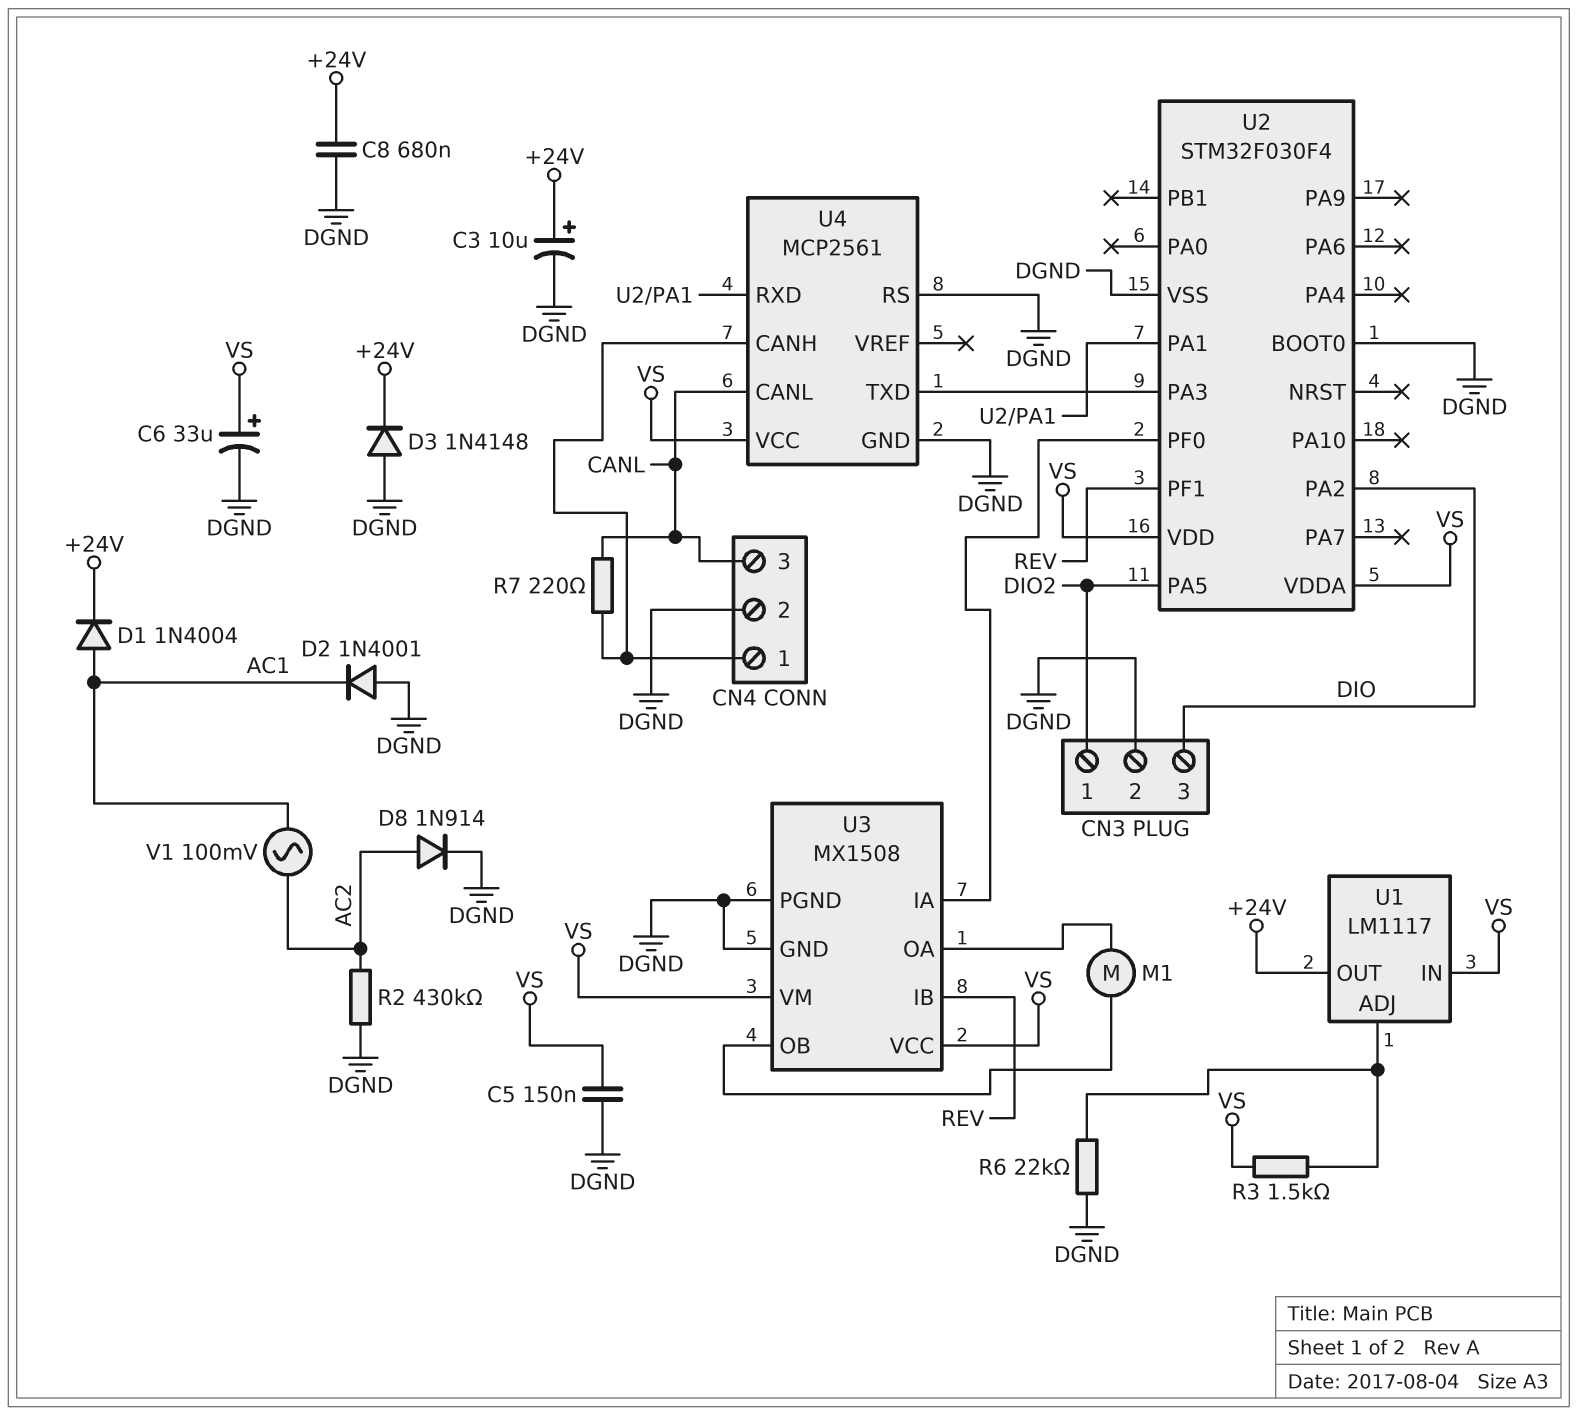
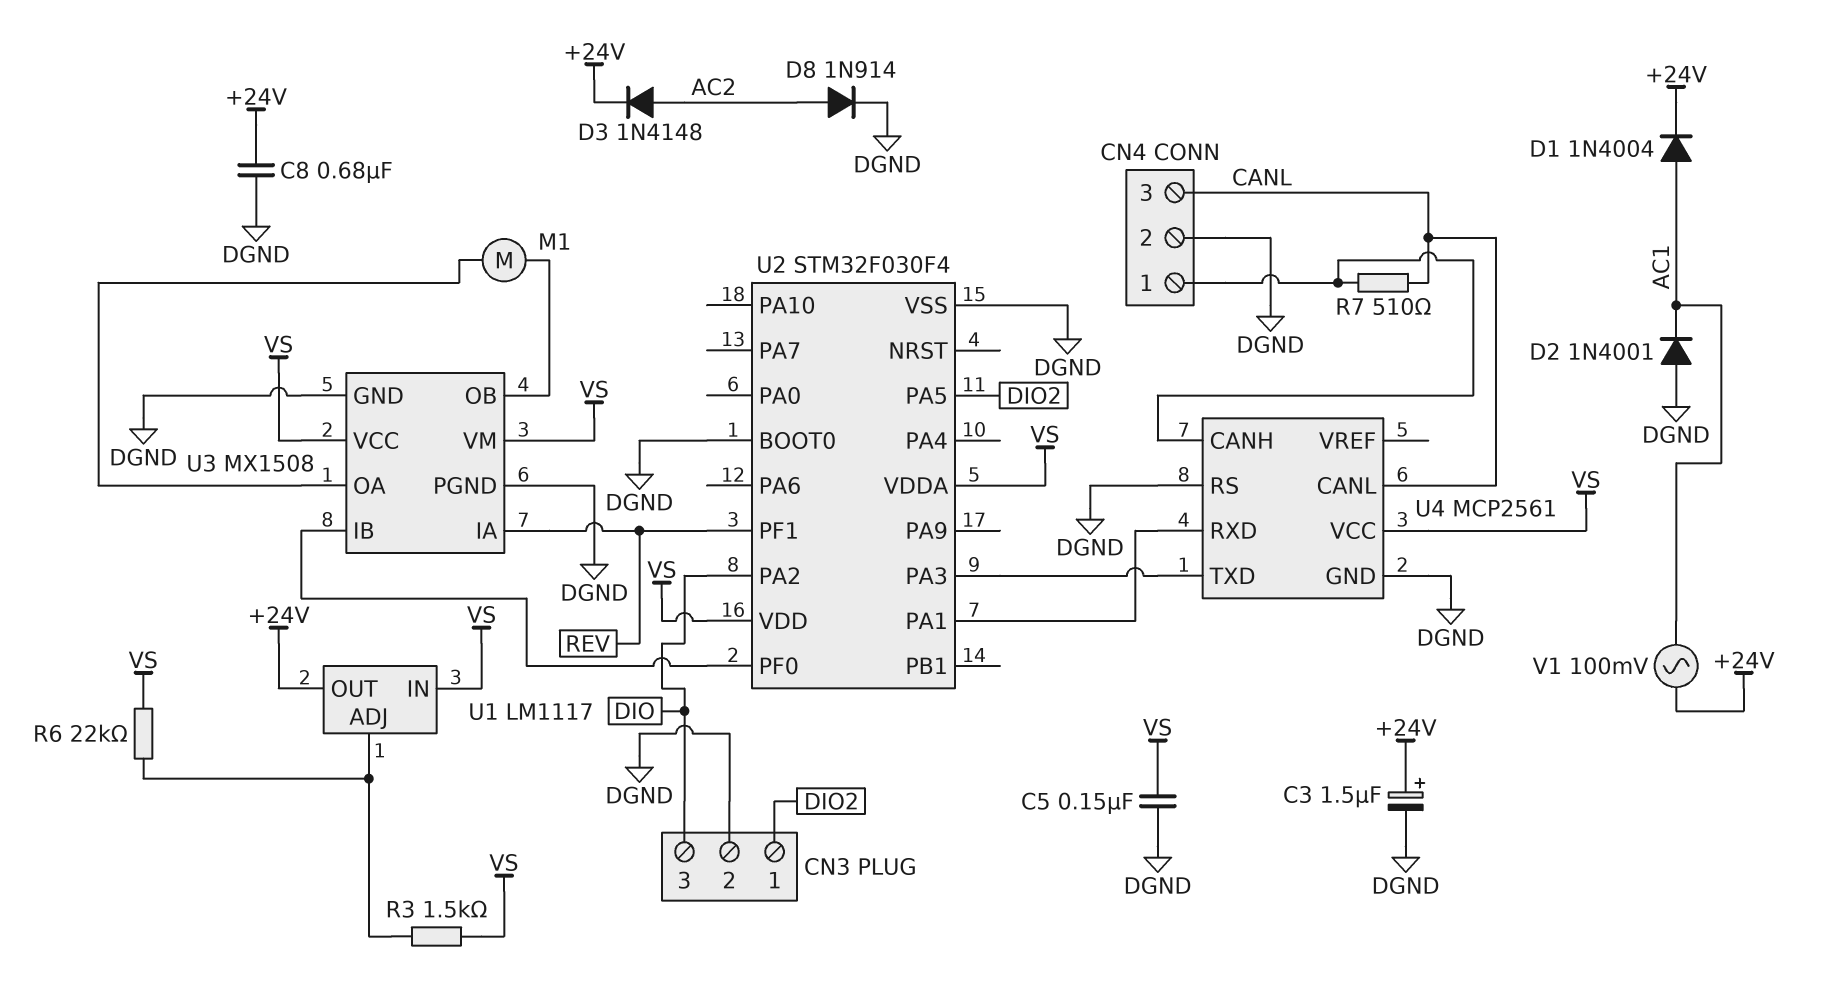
C3: 10uF (plus +24V, minus DGND) -> 1.5uF (plus +24V, minus DGND)
C6: 33uF (plus VS, minus DGND) -> none
D3: diode 1N4148 (A DGND, K +24V) -> diode 1N4148 (A AC2, K +24V)
R2: 430k (AC2, DGND) -> none
R6: 22k (DGND, U1/ADJ) -> 22k (U1/ADJ, VS)
R7: 220 (CANL, CN4/1) -> 510 (CANL, CN4/1)
U3 pin IA: U2/PF0 -> REV
U3 pin IB: REV -> U2/PF0
V1: AC 100mV (AC1, AC2) -> AC 100mV (+24V, AC1)

